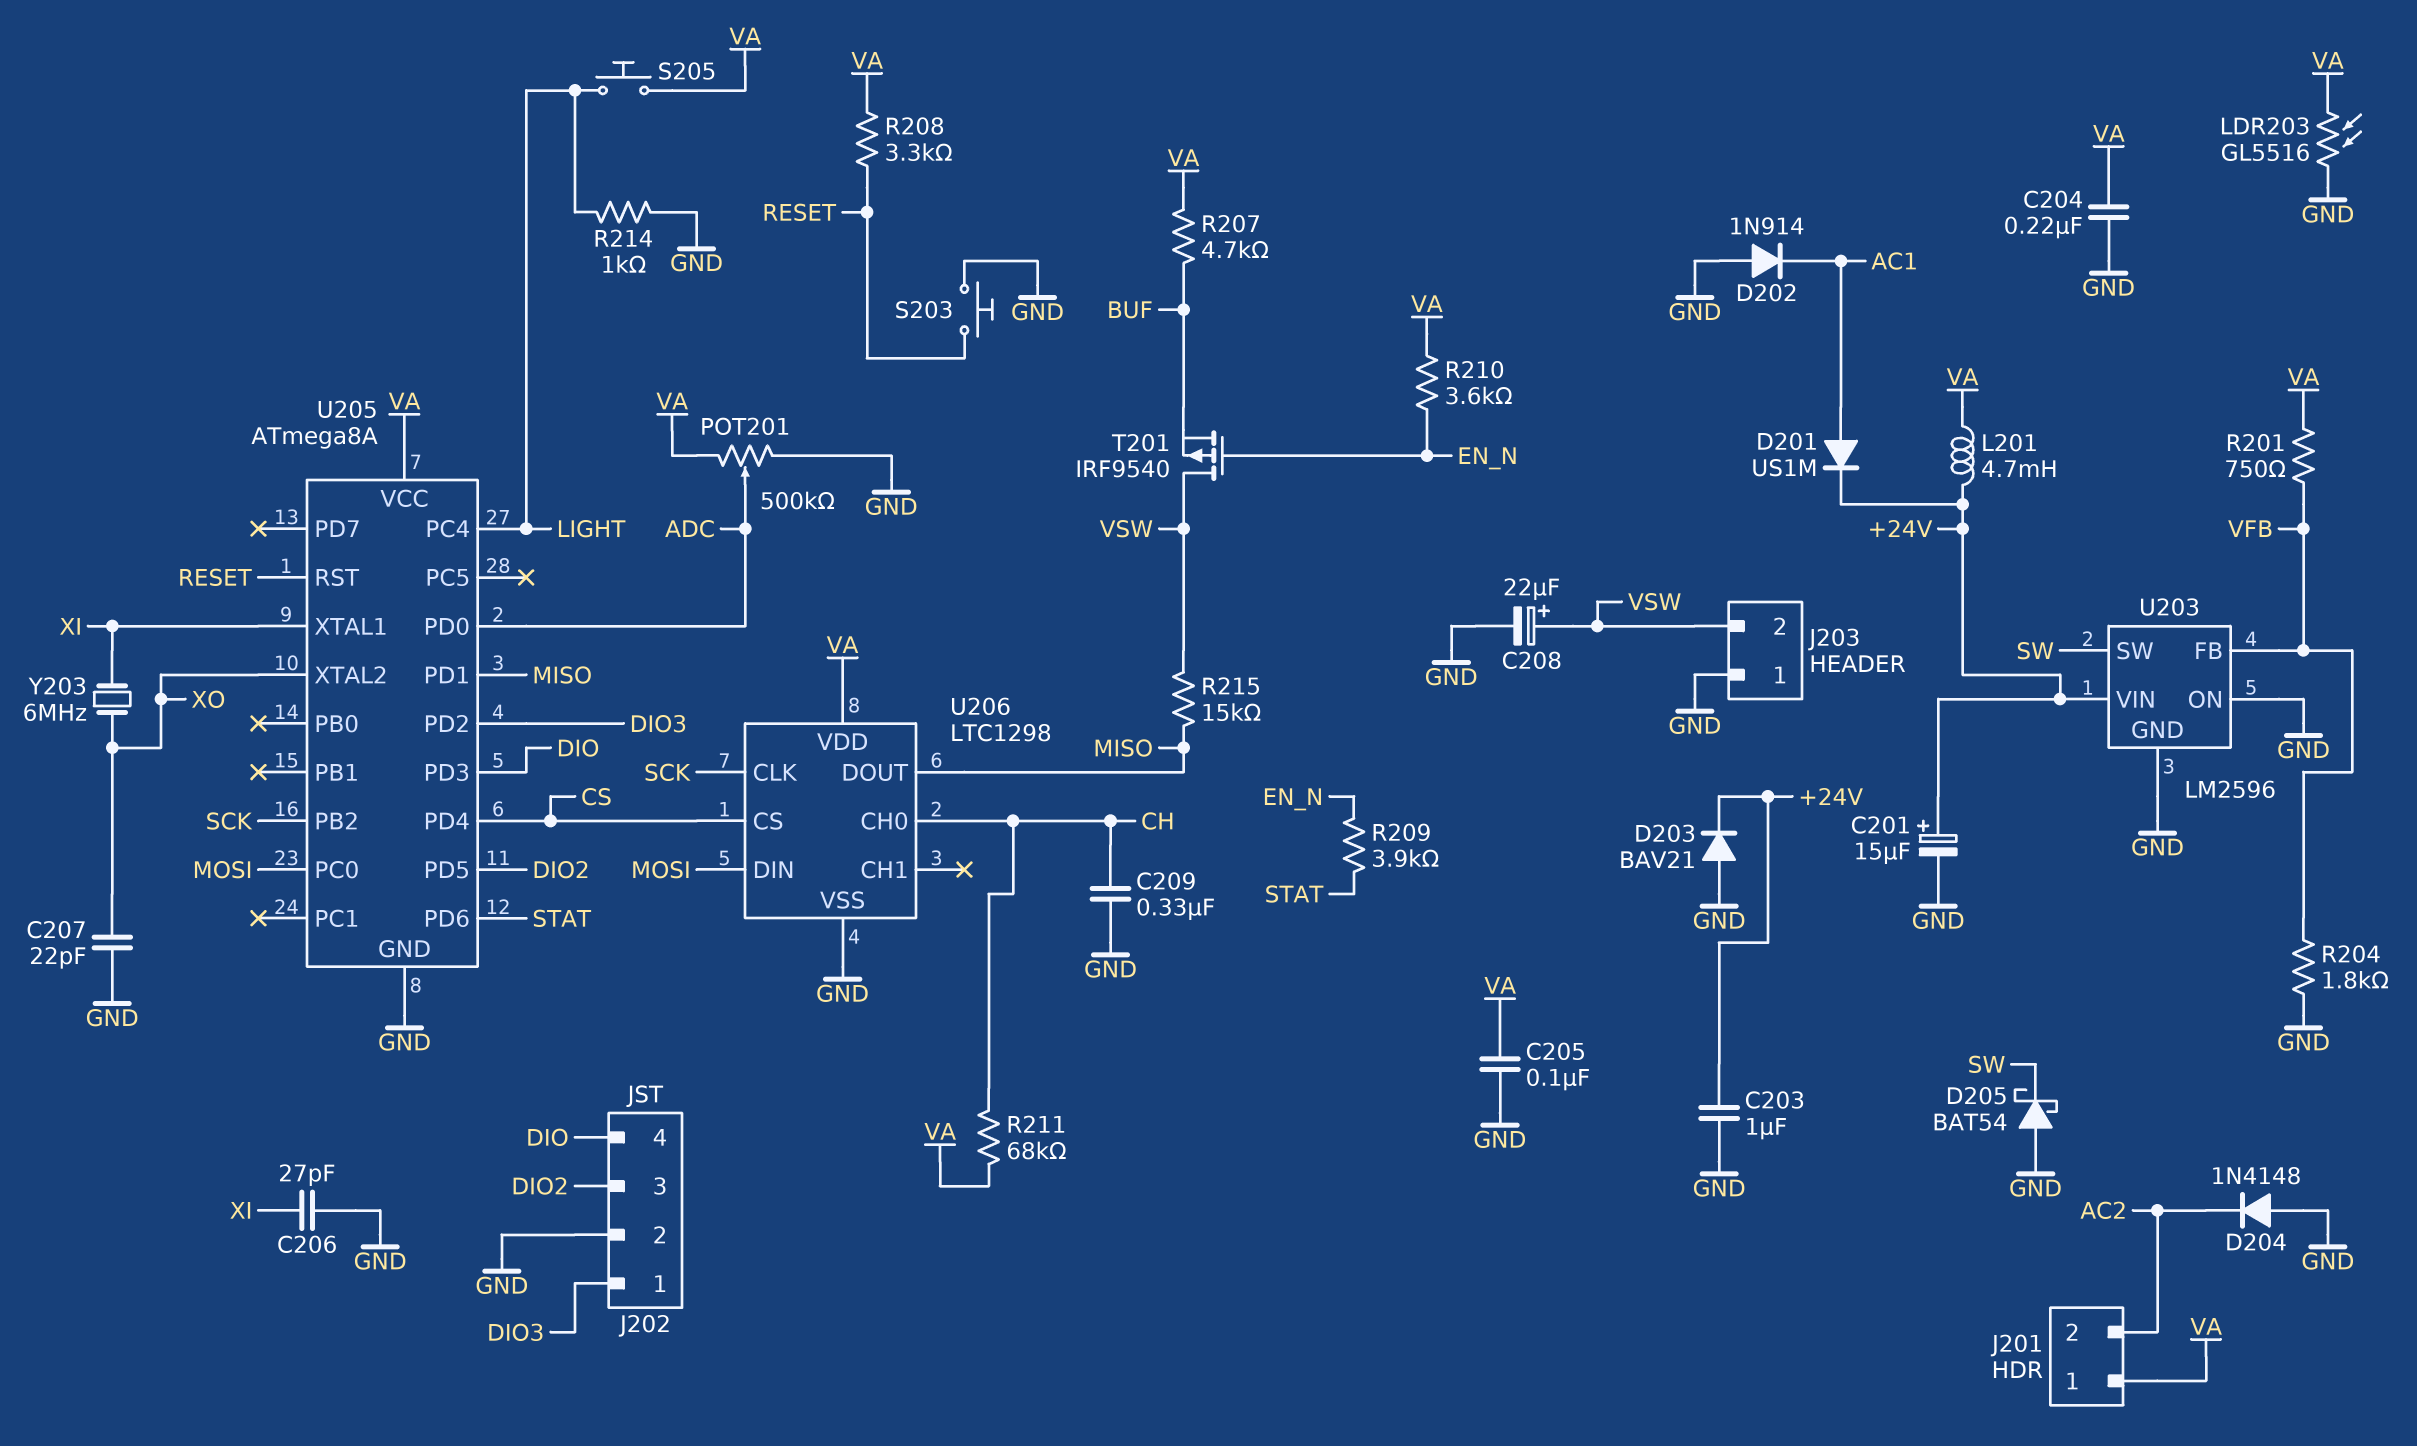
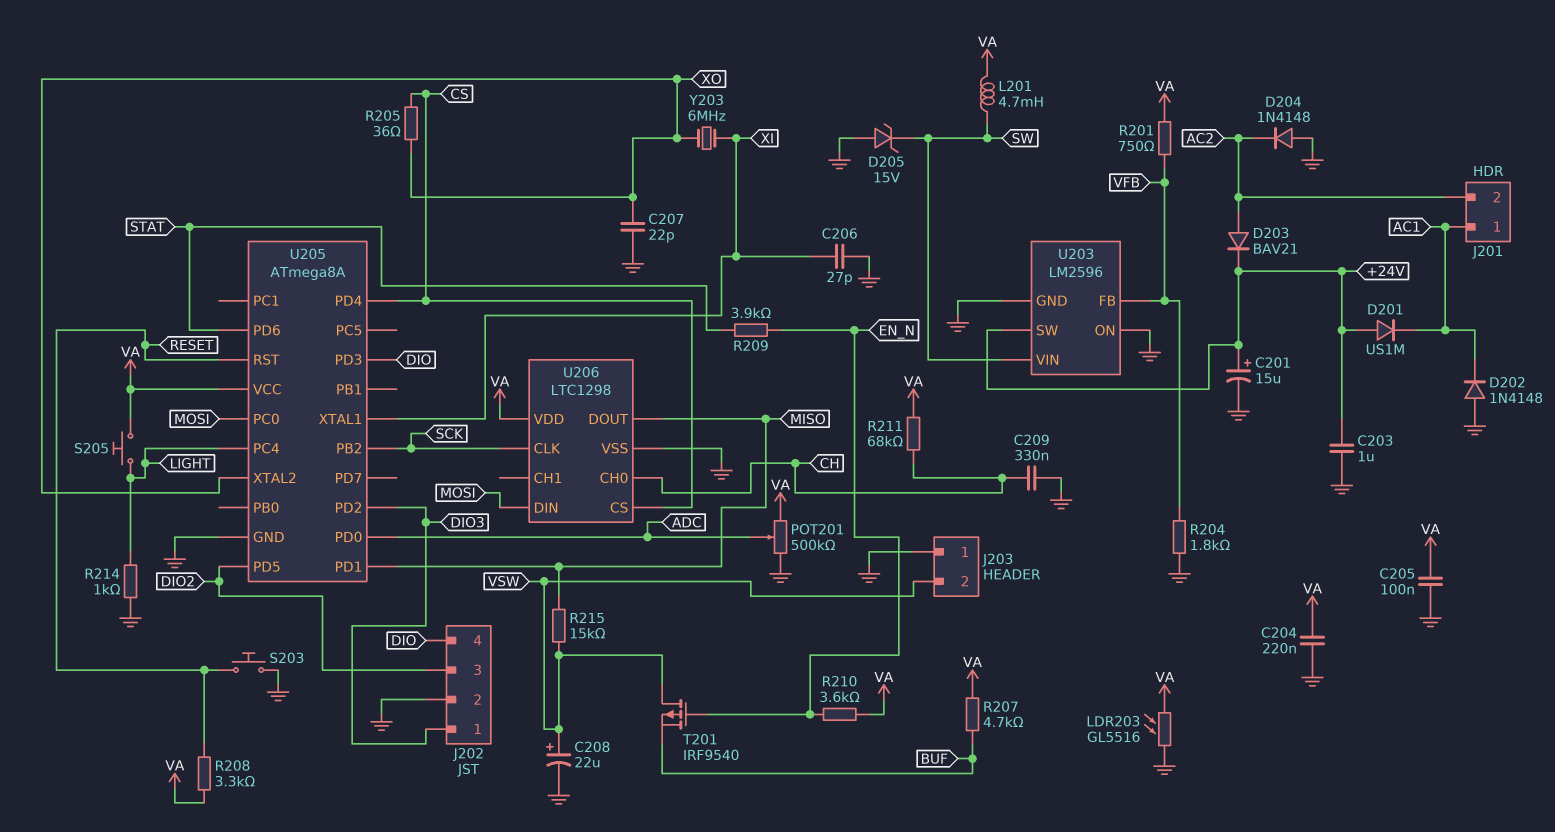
D201: diode US1M (A AC1, K +24V) -> diode US1M (A +24V, K AC1)
D202: diode 1N914 (A GND, K AC1) -> diode 1N4148 (A GND, K AC1)
D203: diode BAV21 (A GND, K +24V) -> diode BAV21 (A AC2, K +24V)
D205: schottky BAT54 (A GND, K SW) -> zener 15V (A GND, K SW)
J201 pin 1: VA -> AC1
L201: 4.7mH (+24V, VA) -> 4.7mH (SW, VA)
R205: none -> 36 (CS, XO)
U203 pin SW: SW -> +24V
U203 pin VIN: +24V -> SW

